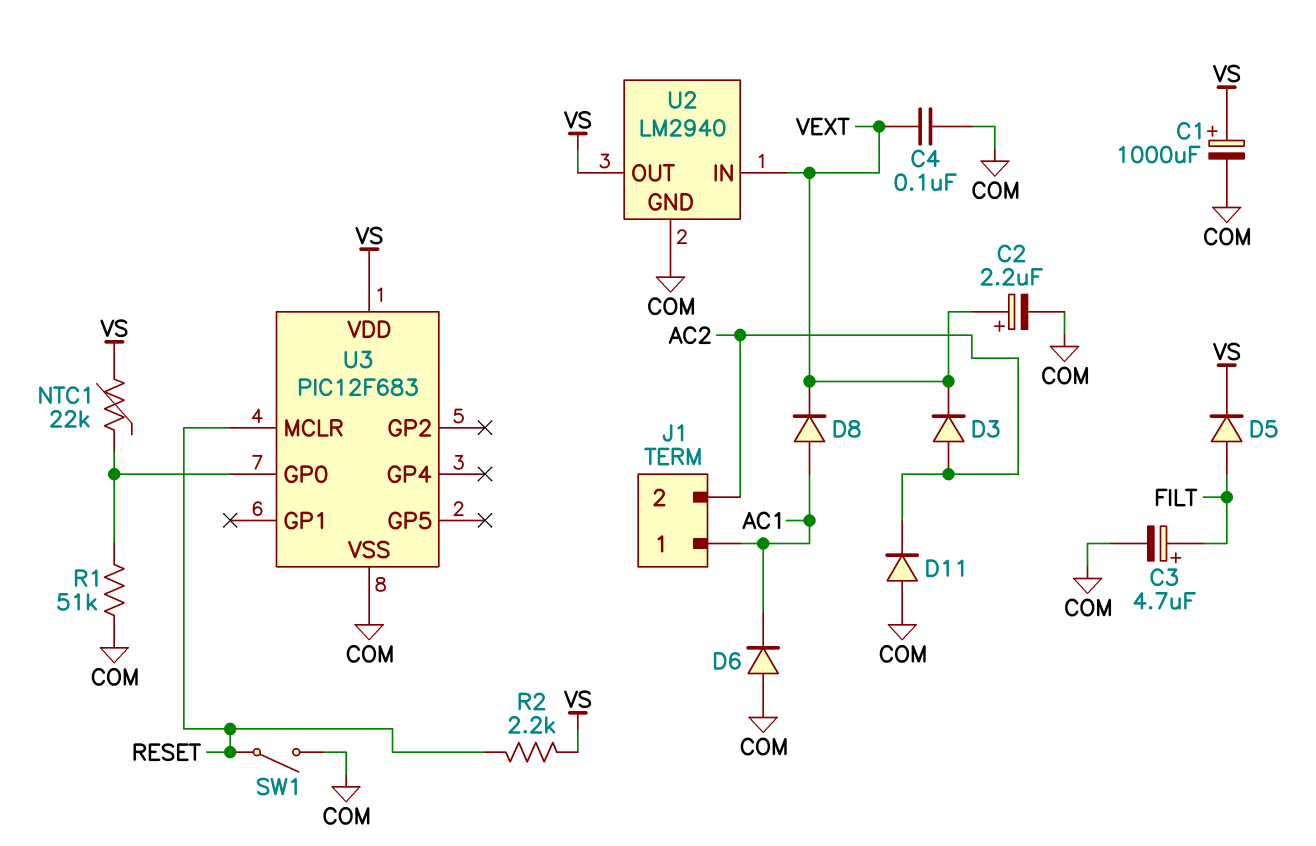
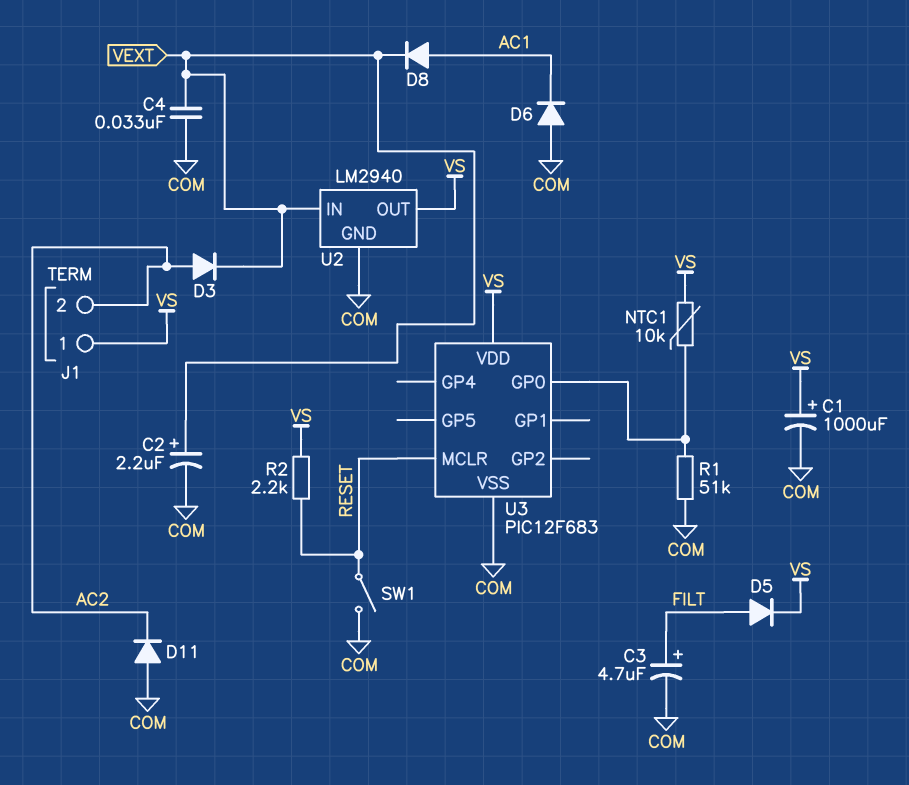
C4: 100nF (COM, VEXT) -> 33nF (COM, VEXT)
J1 pin 1: AC1 -> VS
NTC1: 22k (U3/GP0, VS) -> 10k (U3/GP0, VS)

